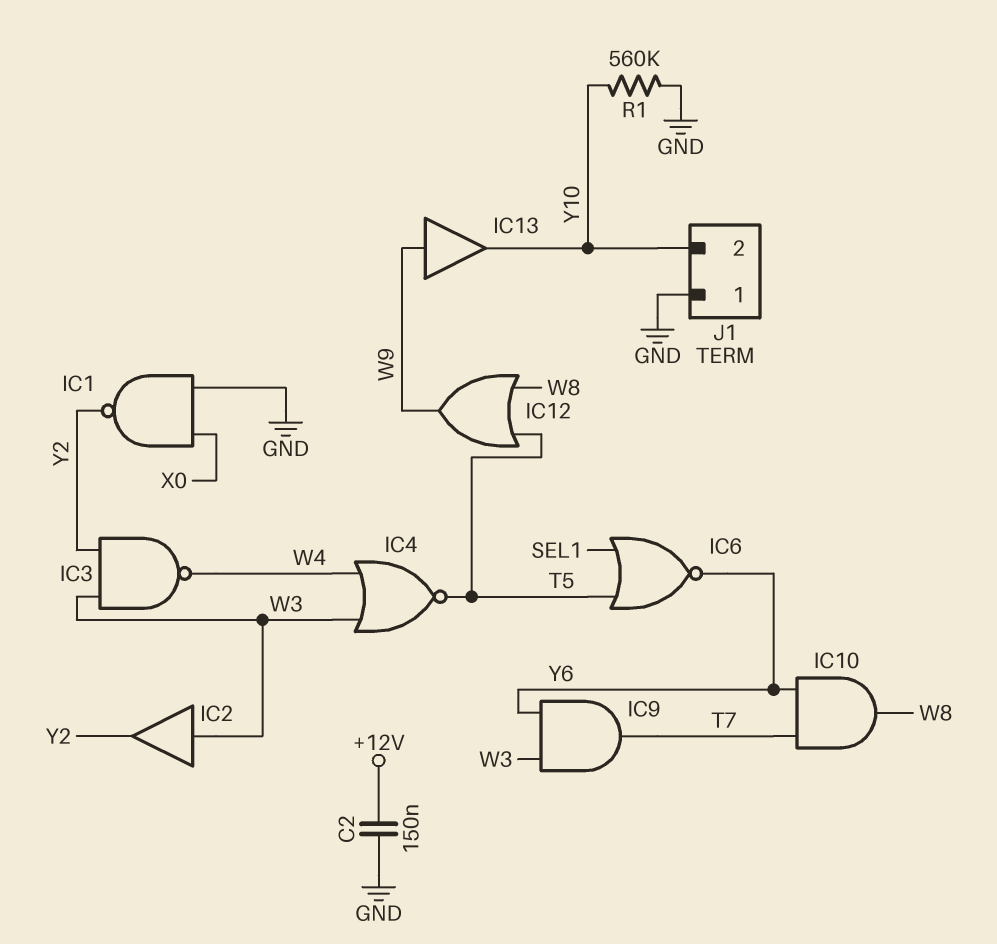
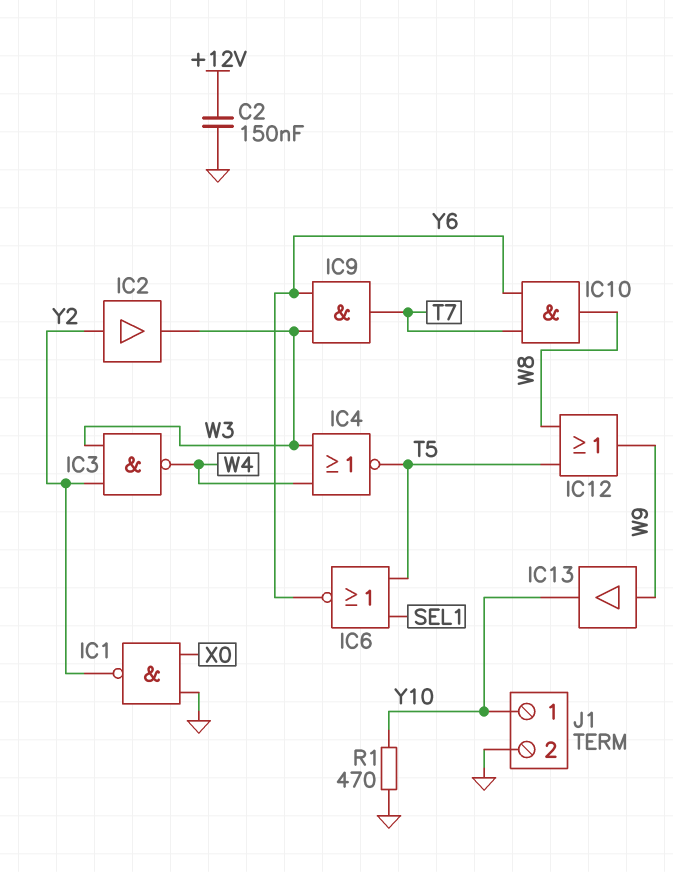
IC2: buffer (in W3, out Y2) -> buffer (in Y2, out W3)
J1 pin 1: GND -> Y10
J1 pin 2: Y10 -> GND
R1: 560k (GND, Y10) -> 470 (GND, Y10)

